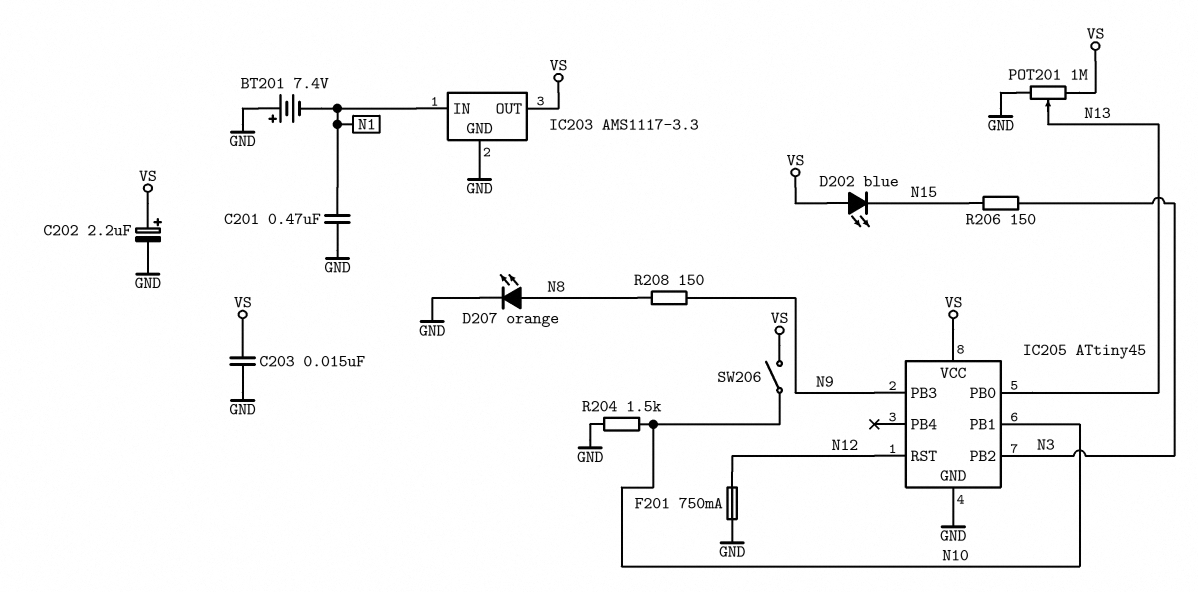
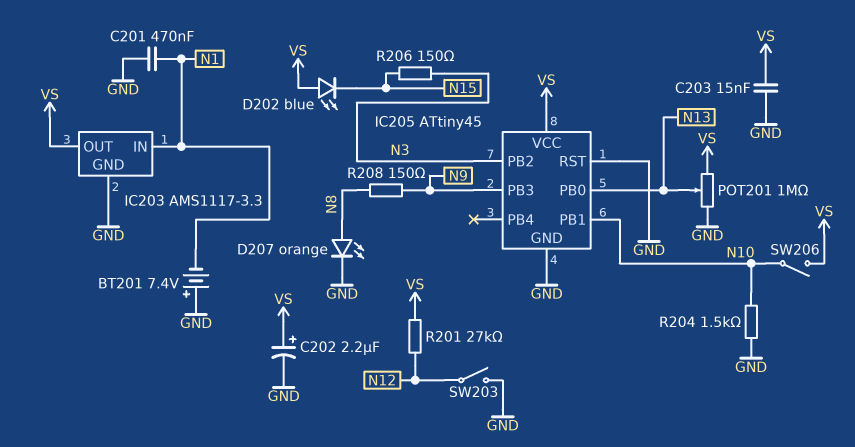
F201: 750mA (GND, N12) -> none
IC205 pin RST: N12 -> GND
R201: none -> 27k (N12, VS)
SW203: none -> switch (GND, N12)

